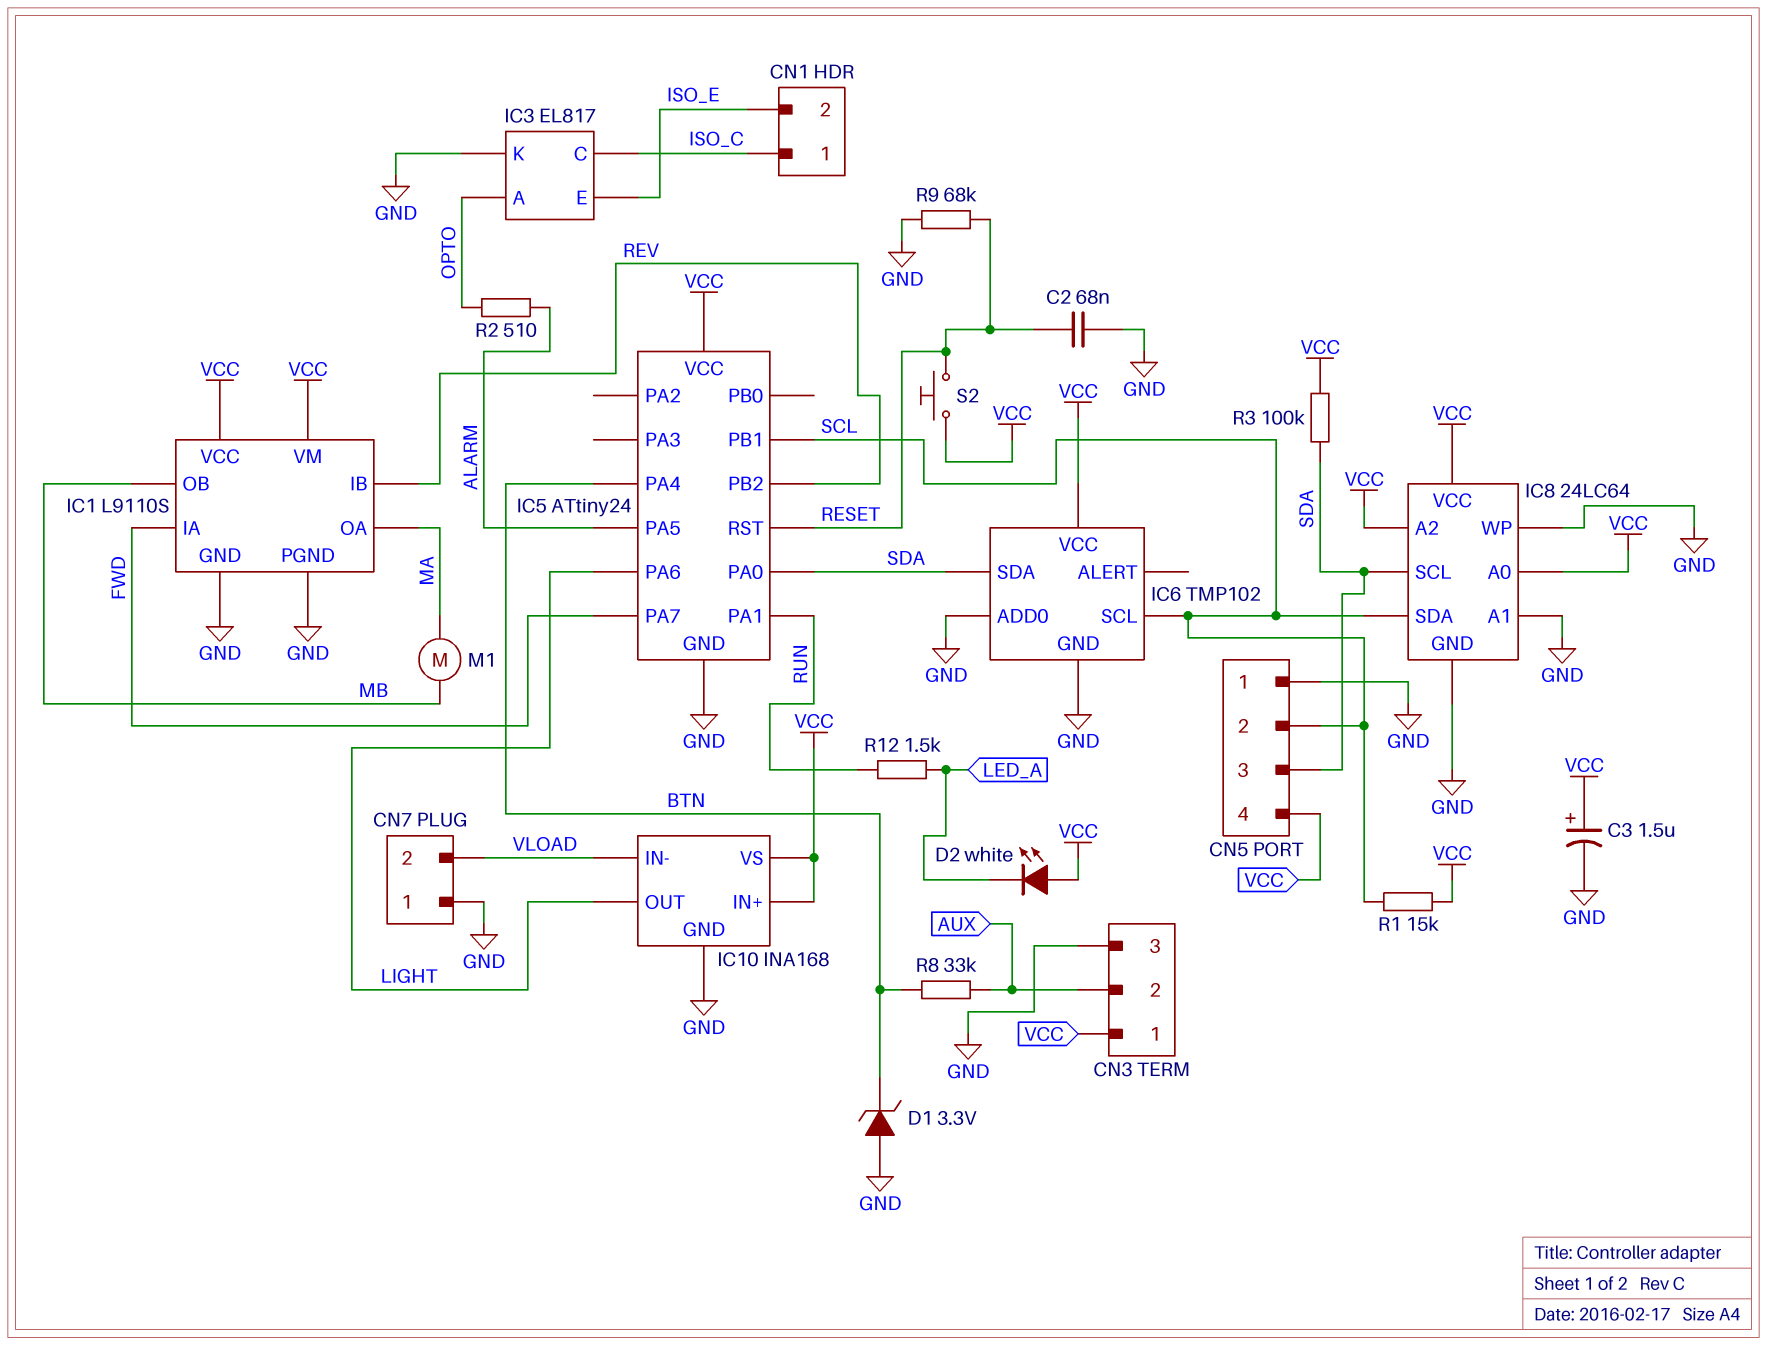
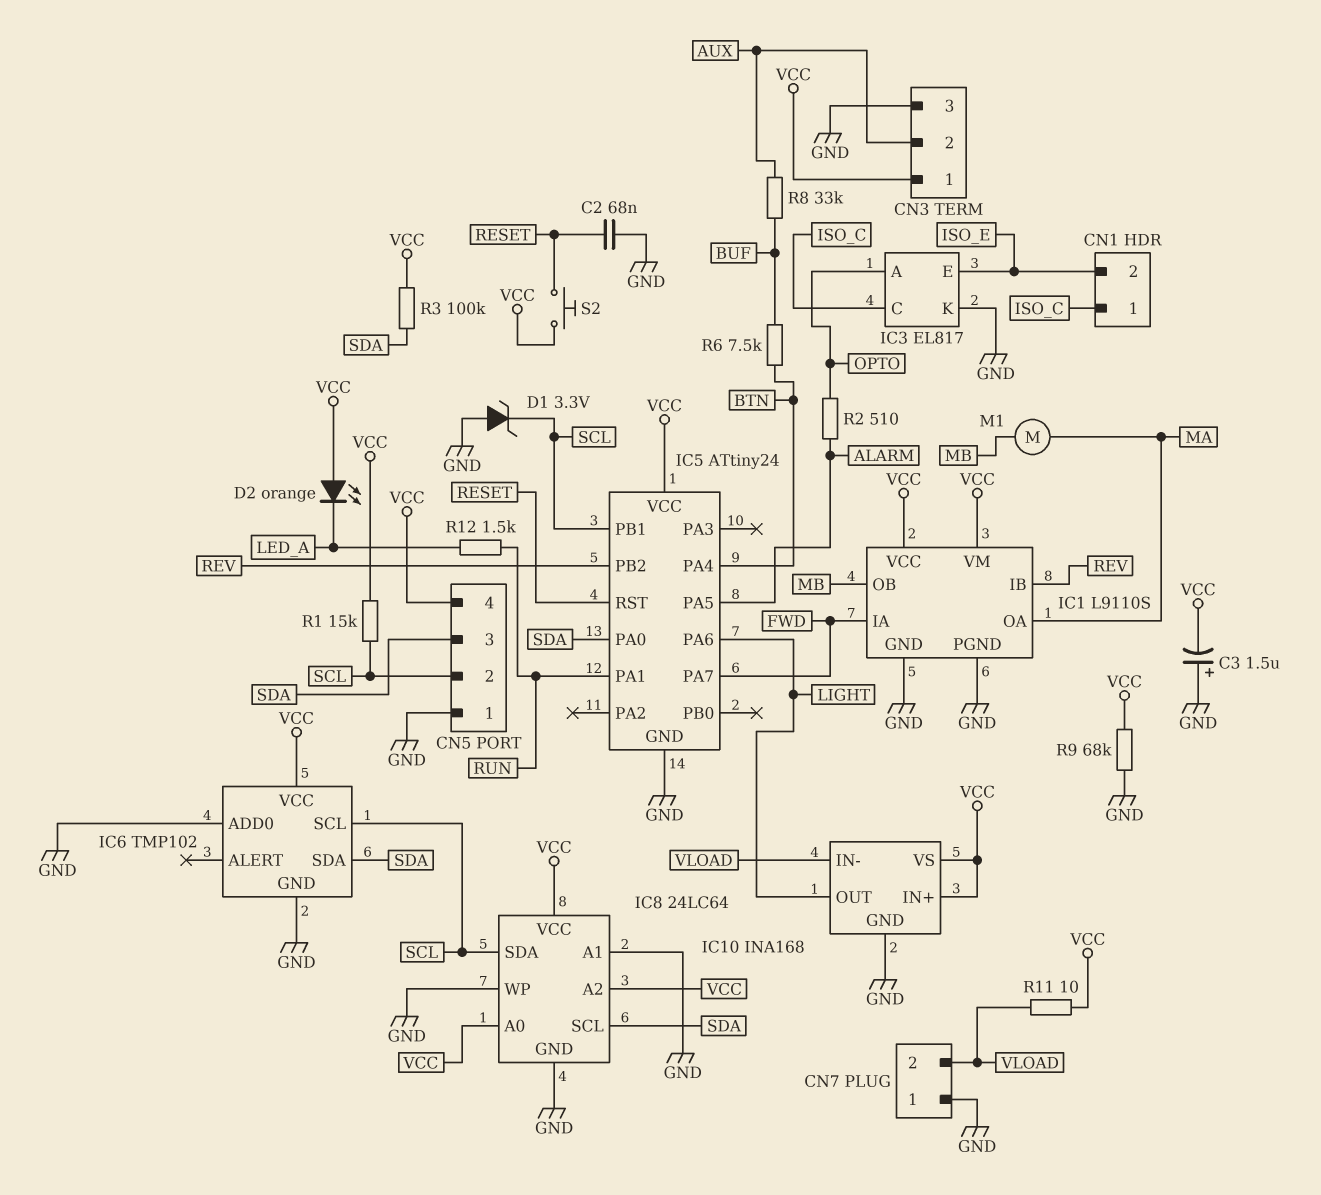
C3: 1.5uF (plus VCC, minus GND) -> 1.5uF (plus GND, minus VCC)
D1: zener 3.3V (A GND, K BTN) -> zener 3.3V (A GND, K SCL)
D2: LED white (A VCC, K LED_A) -> LED orange (A VCC, K LED_A)
R6: none -> 7.5k (BTN, BUF)
R8: 33k (AUX, BTN) -> 33k (AUX, BUF)
R9: 68k (GND, RESET) -> 68k (GND, VCC)
R11: none -> 10 (VCC, VLOAD)

